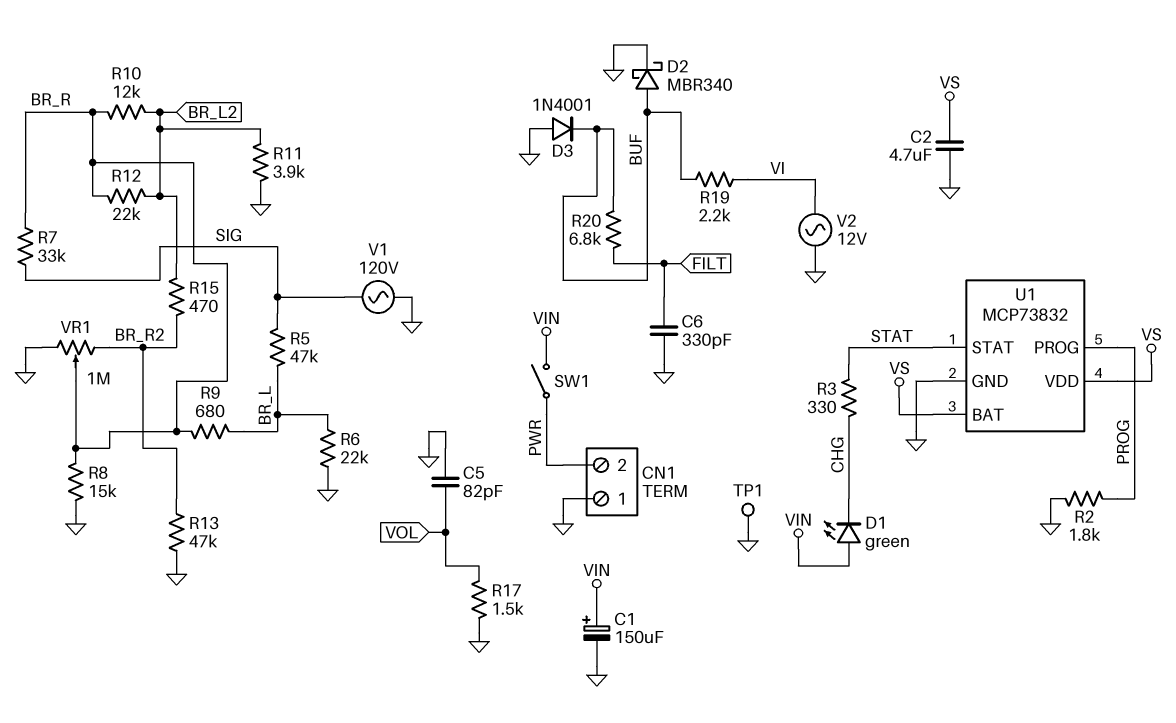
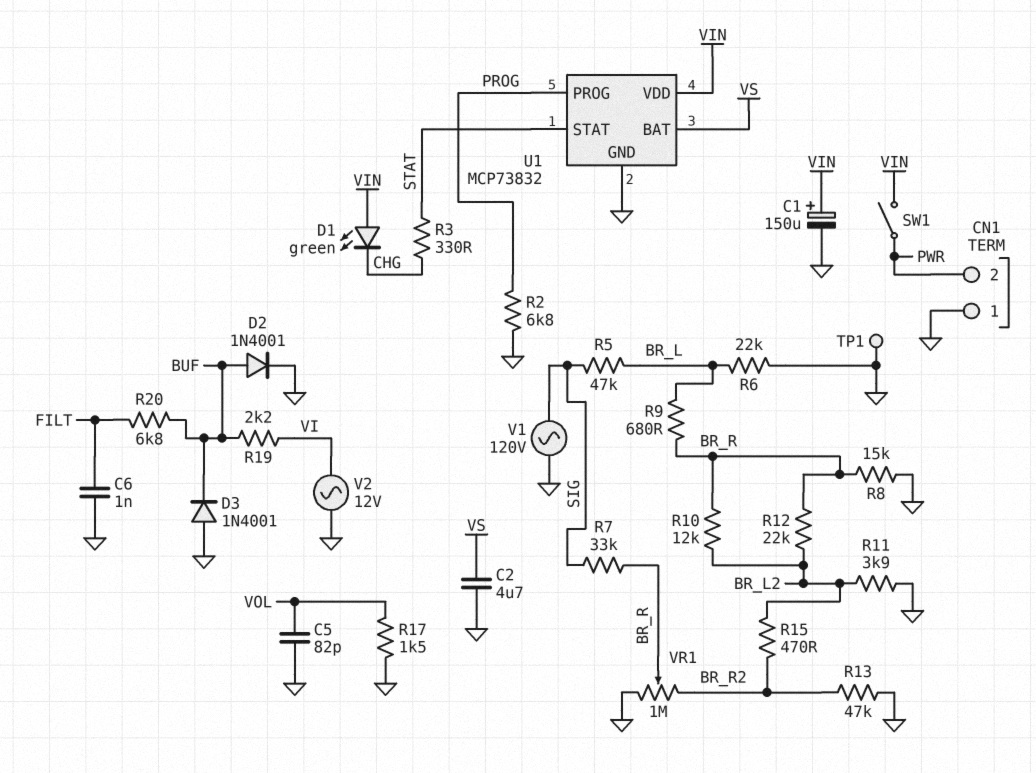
C6: 330pF (FILT, GND) -> 1nF (FILT, GND)
D2: schottky MBR340 (A BUF, K GND) -> diode 1N4001 (A BUF, K GND)
R2: 1.8k (GND, PROG) -> 6.8k (GND, PROG)
U1 pin VDD: VS -> VIN

